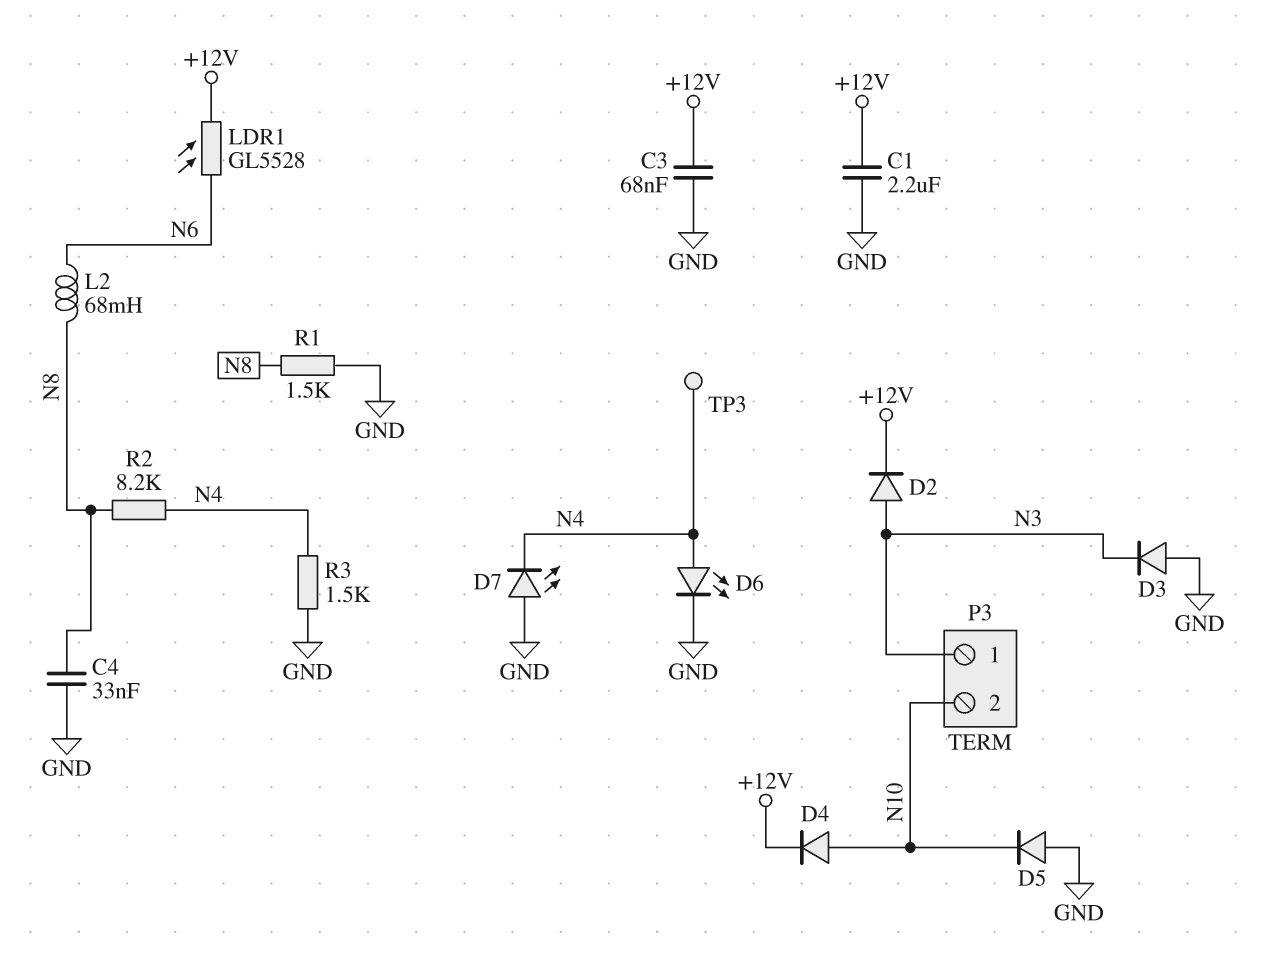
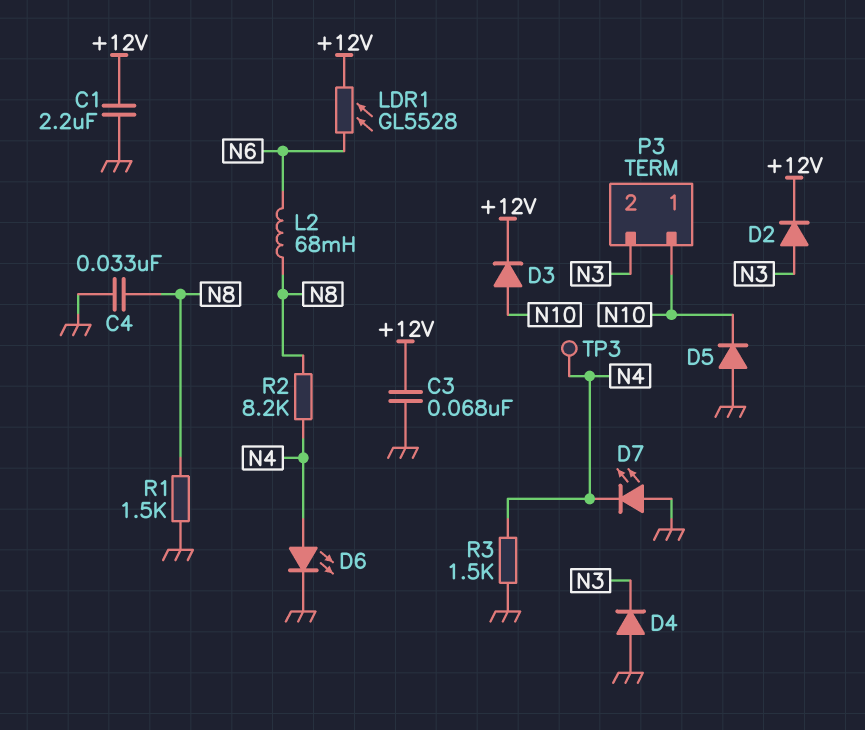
D3: diode (A GND, K N3) -> diode (A N10, K +12V)
D4: diode (A N10, K +12V) -> diode (A GND, K N3)
P3 pin 1: N3 -> N10
P3 pin 2: N10 -> N3

